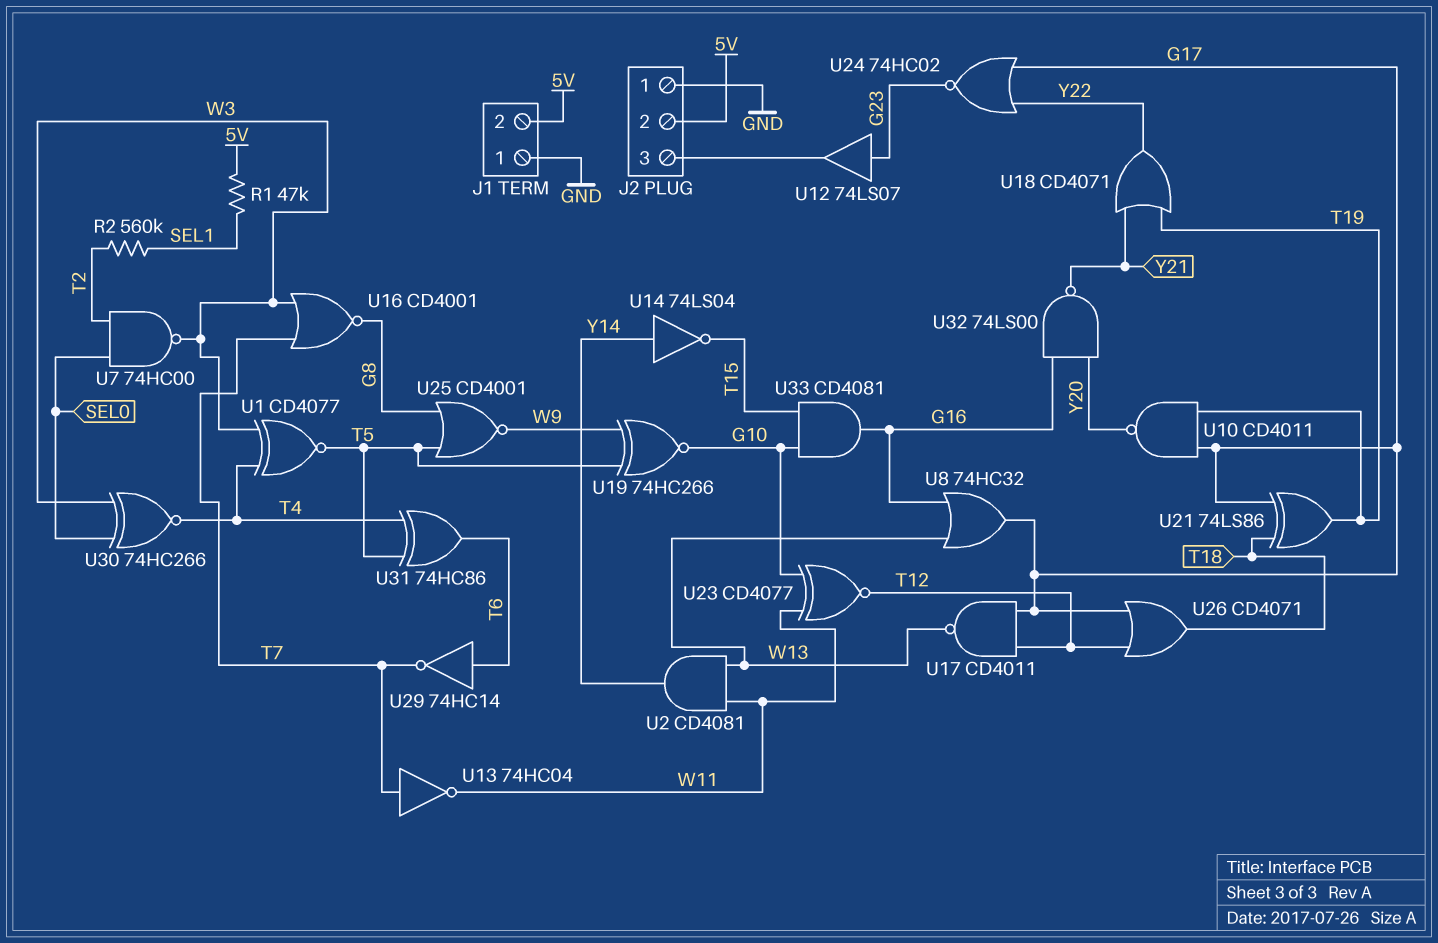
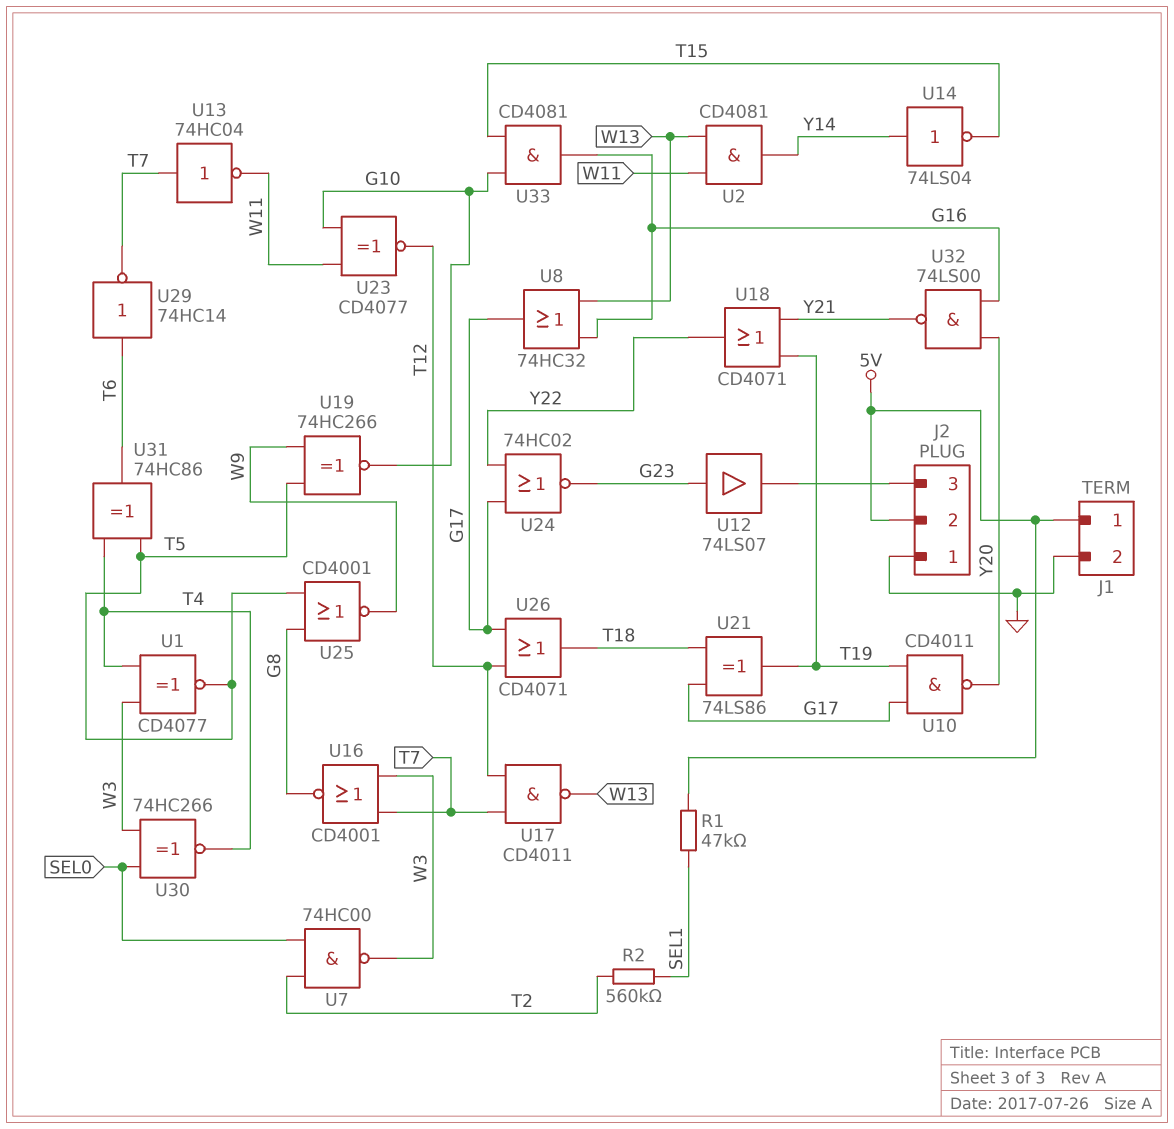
J1 pin 1: GND -> 5V
J1 pin 2: 5V -> GND
U17: NAND CD4011 (in G17, in T12, out W13) -> NAND CD4011 (in T7, in T12, out W13)

